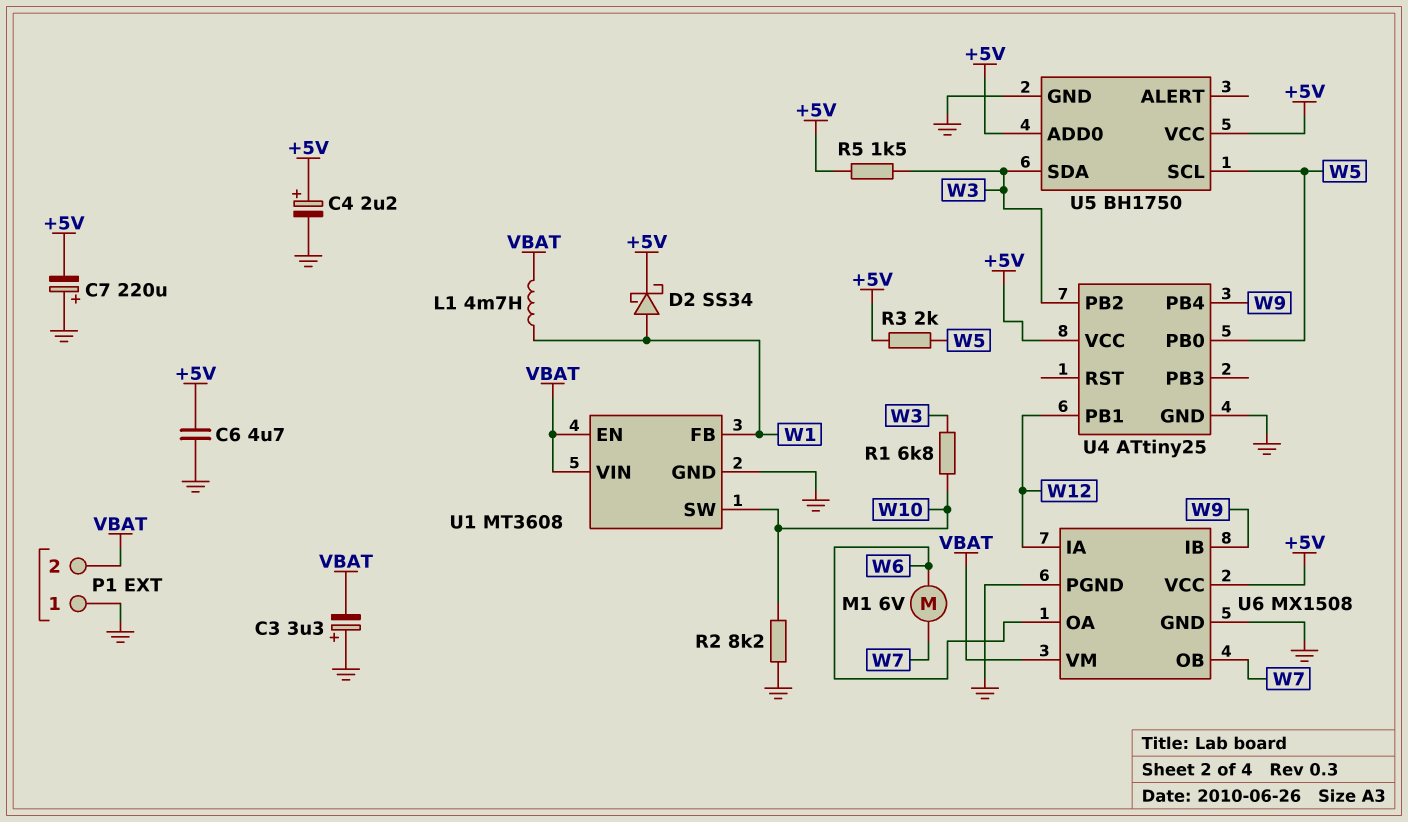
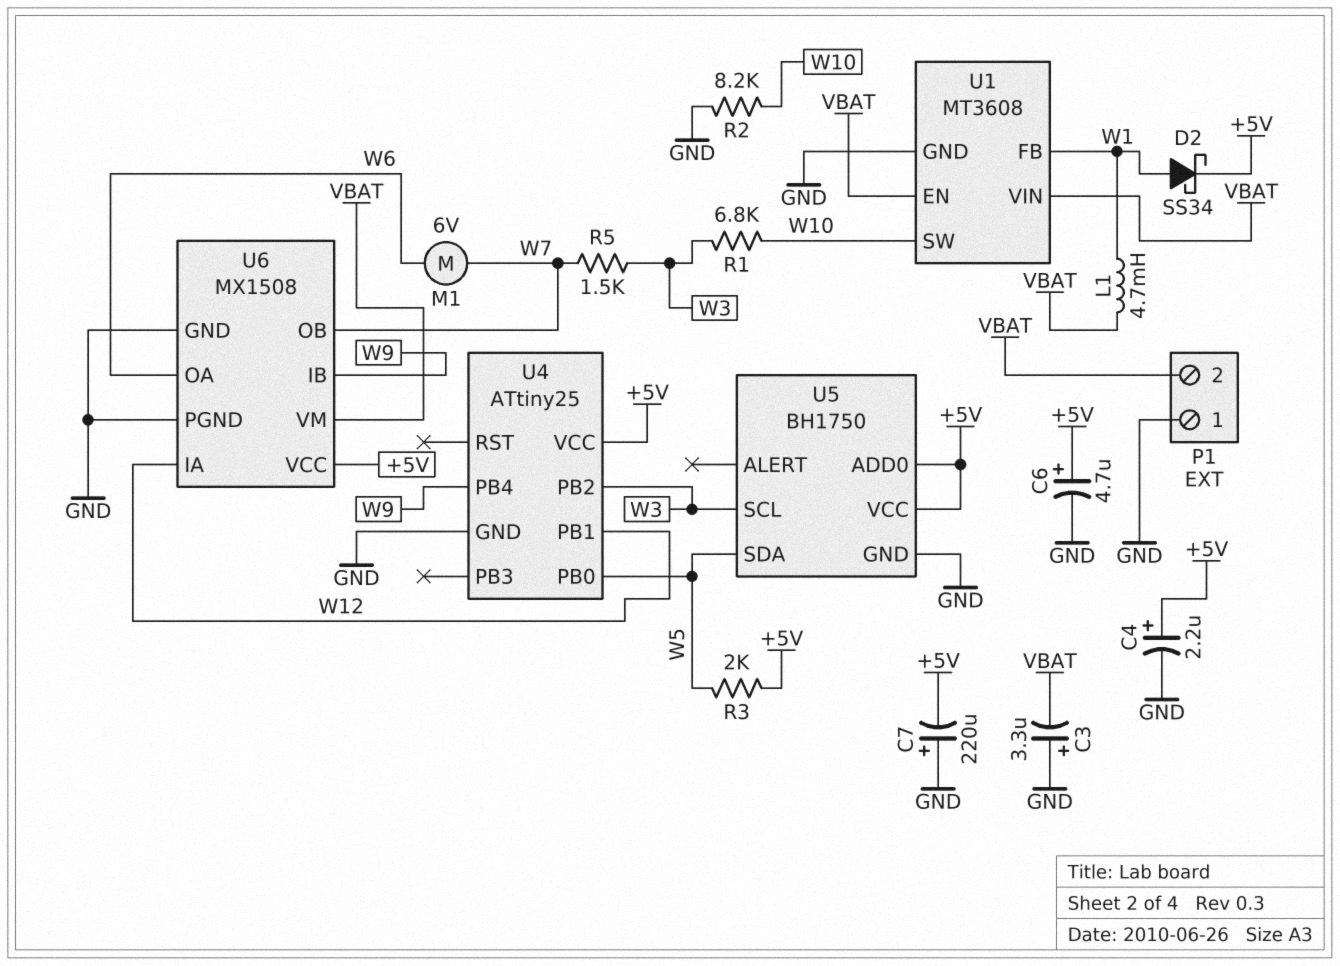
C6: 4.7uF (+5V, GND) -> 4.7uF (plus +5V, minus GND)
R5: 1.5k (+5V, W3) -> 1.5k (W3, W7)
U5 pin SCL: W5 -> W3
U5 pin SDA: W3 -> W5

